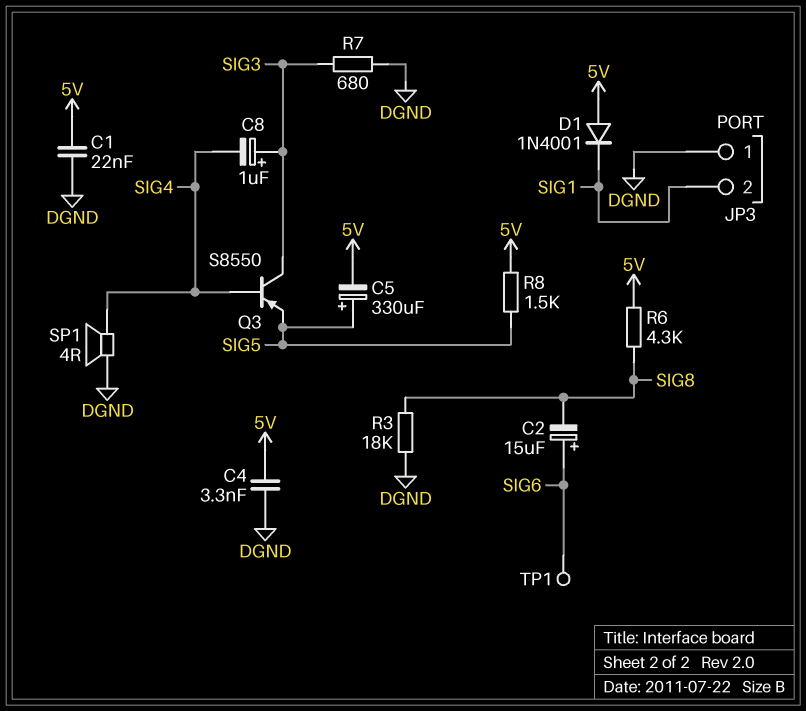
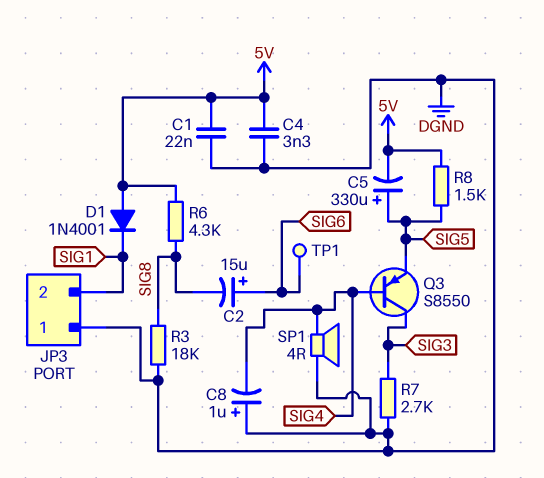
C8: 1uF (plus SIG3, minus SIG4) -> 1uF (plus DGND, minus SIG4)
R7: 680 (DGND, SIG3) -> 2.7k (DGND, SIG3)

